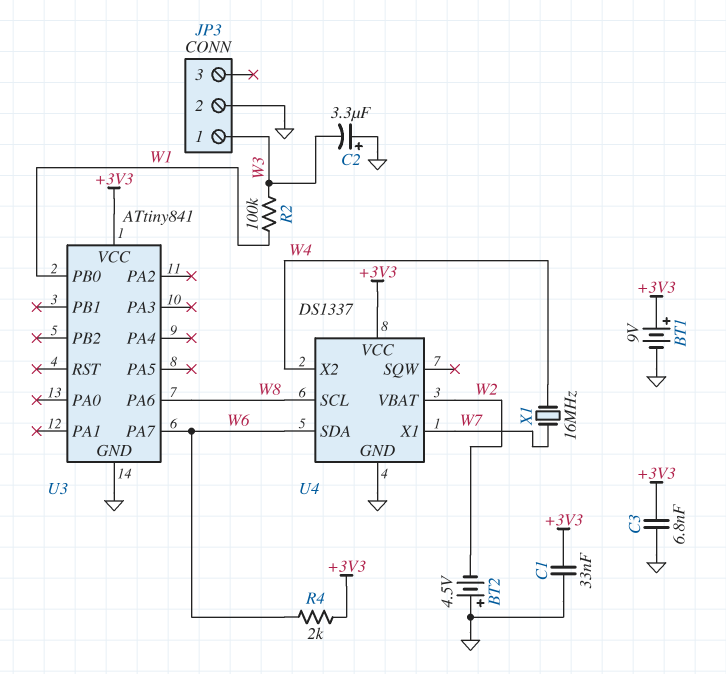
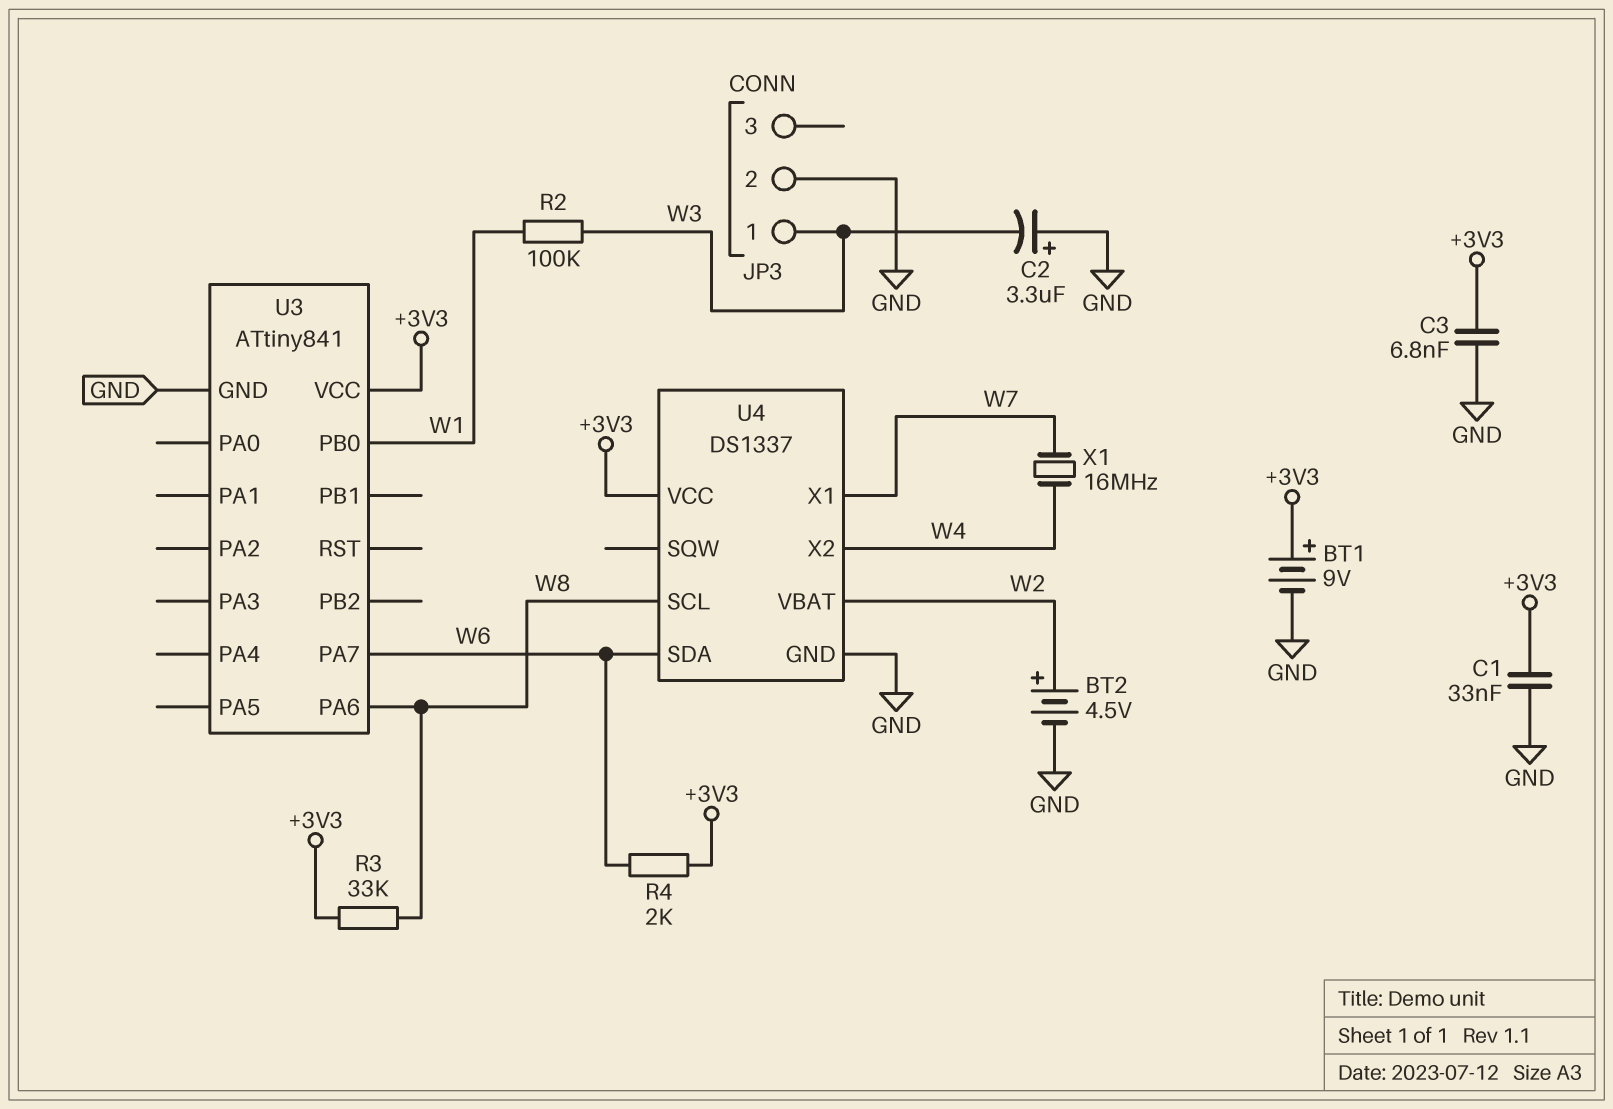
BT2: 4.5V (plus GND, minus W2) -> 4.5V (plus W2, minus GND)
R3: none -> 33k (+3V3, W8)

